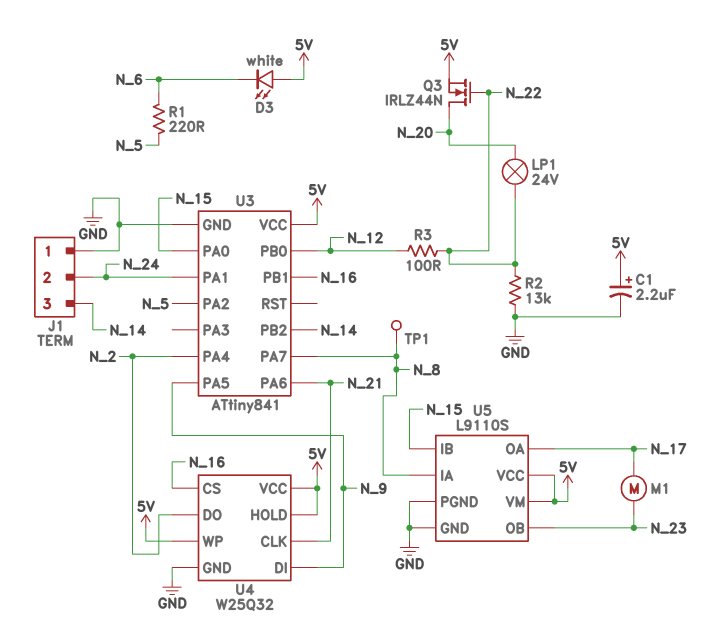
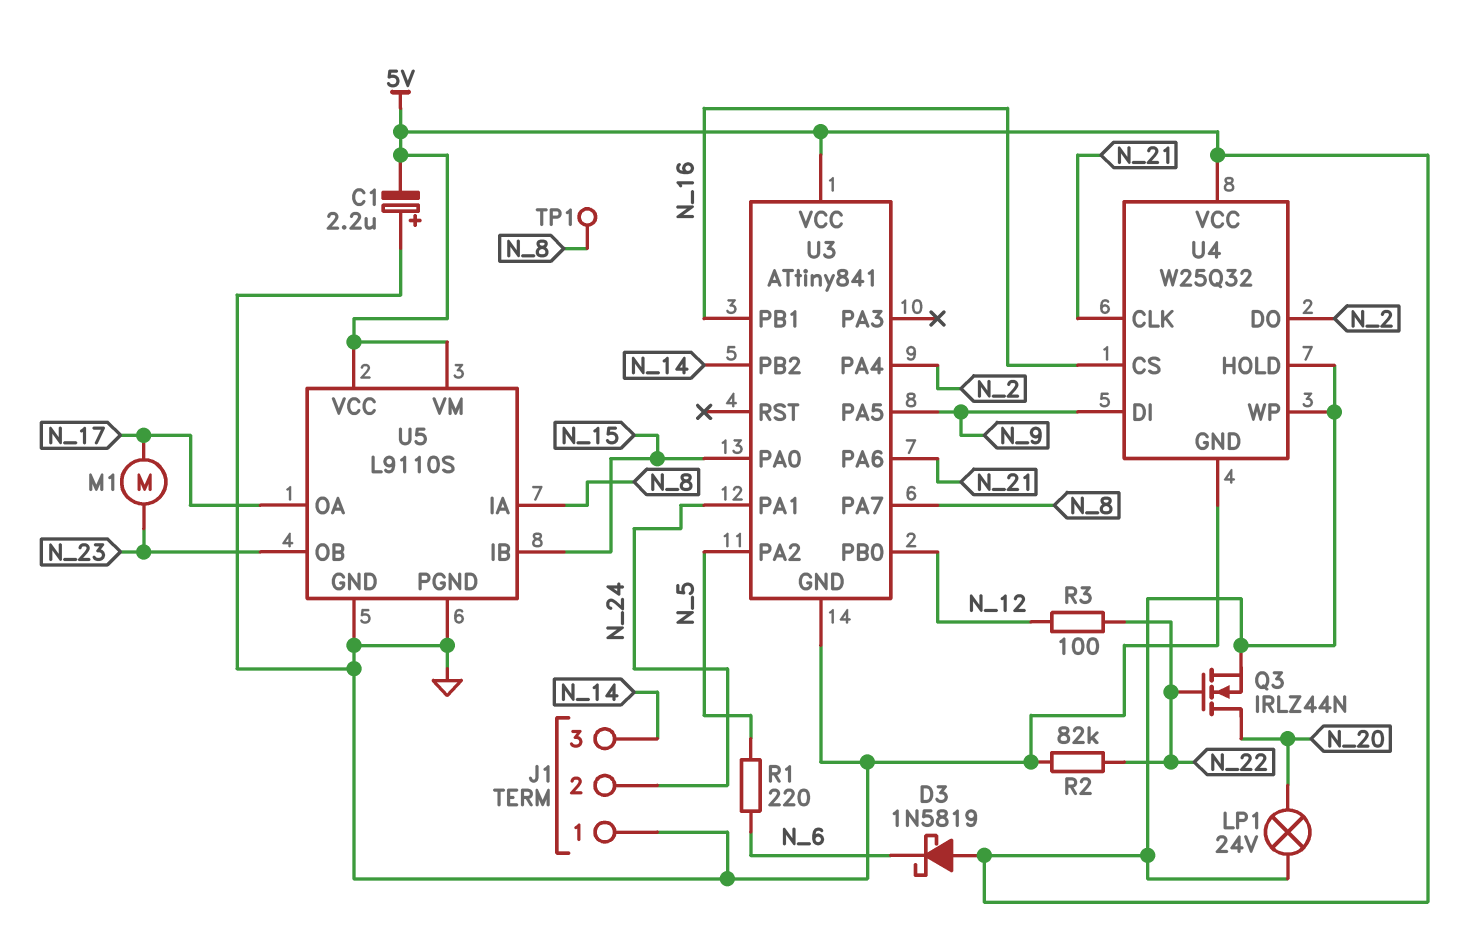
C1: 2.2uF (plus 5V, minus GND) -> 2.2uF (plus GND, minus 5V)
D3: LED white (A 5V, K N_6) -> schottky 1N5819 (A 5V, K N_6)
LP1: lamp 24V (N_20, N_22) -> lamp 24V (5V, N_20)
R2: 13k (GND, N_22) -> 82k (GND, N_22)

